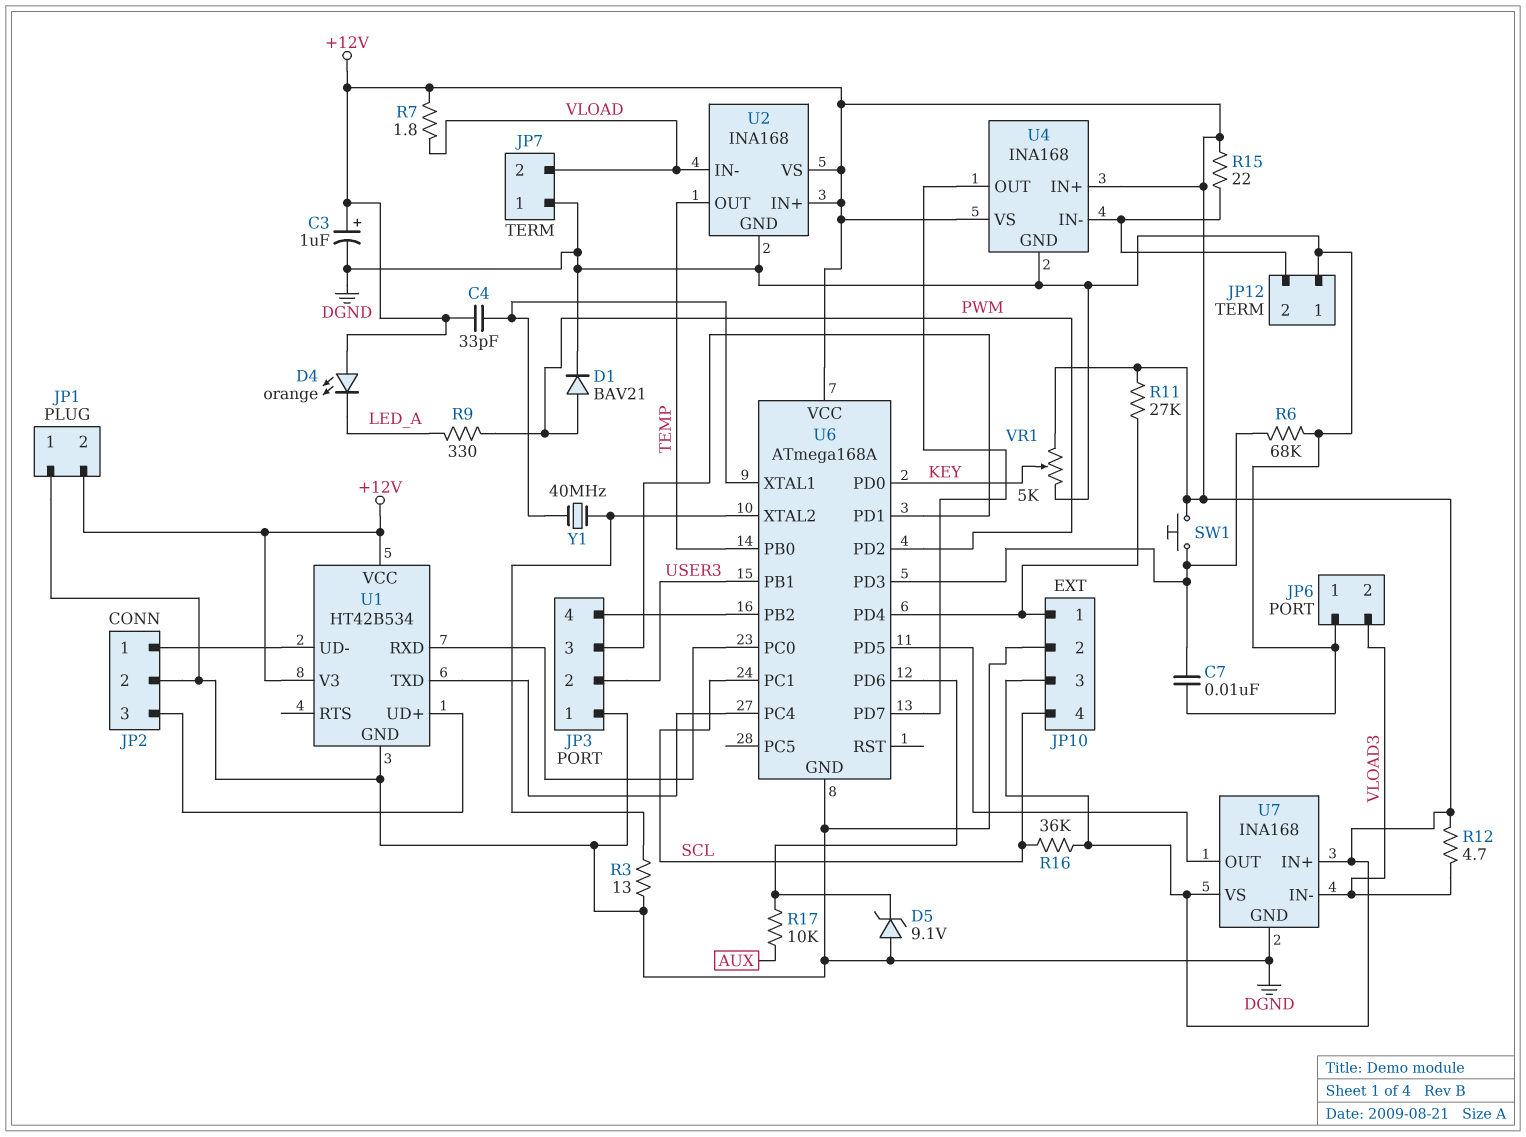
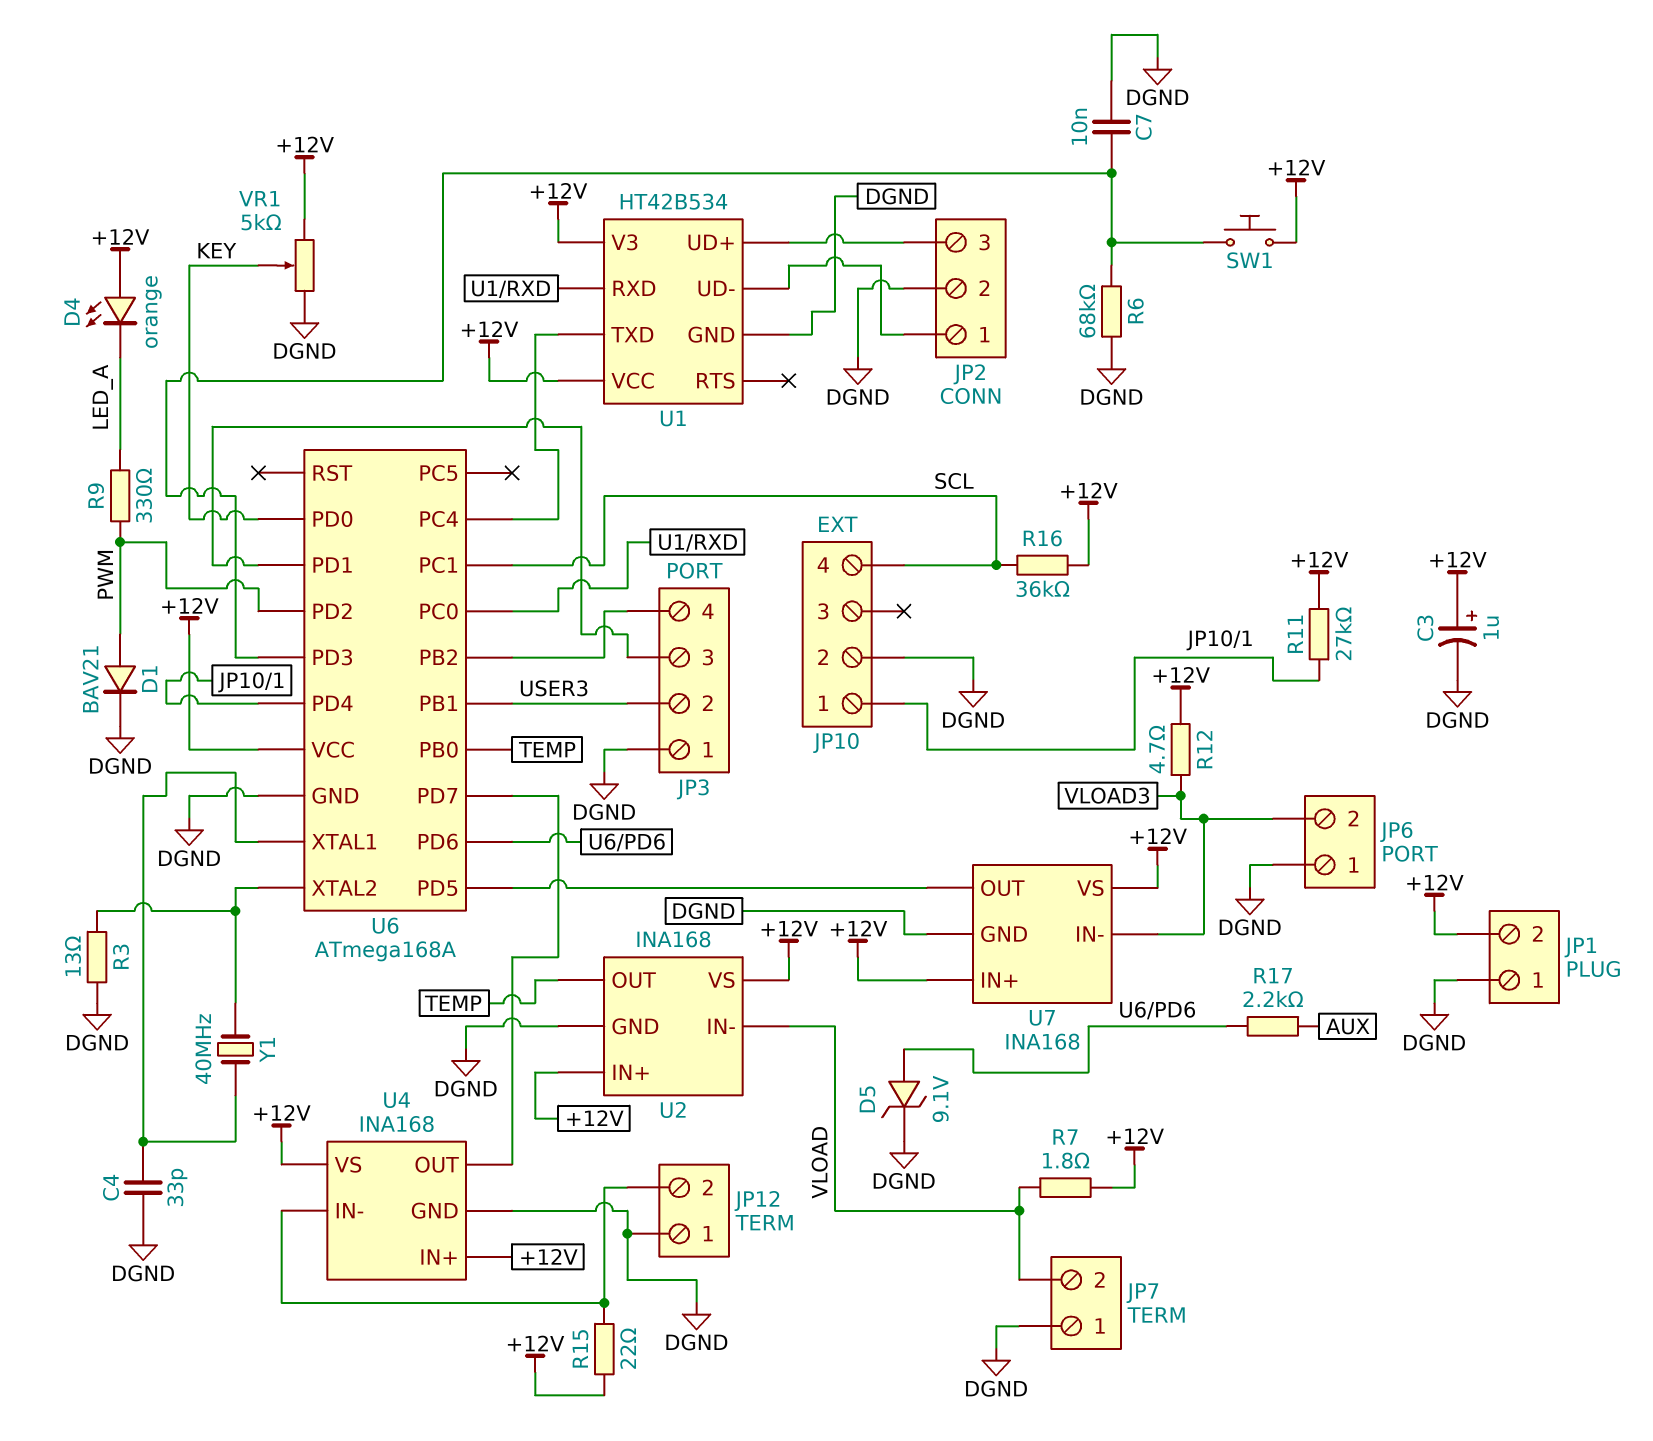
C4: 33pF (+12V, U6/XTAL1) -> 33pF (DGND, U6/XTAL1)
D5: zener 9.1V (A DGND, K U6/PD6) -> zener 9.1V (A U6/PD6, K DGND)
JP10 pin 3: +12V -> none
R17: 10k (AUX, U6/PD6) -> 2.2k (AUX, U6/PD6)

